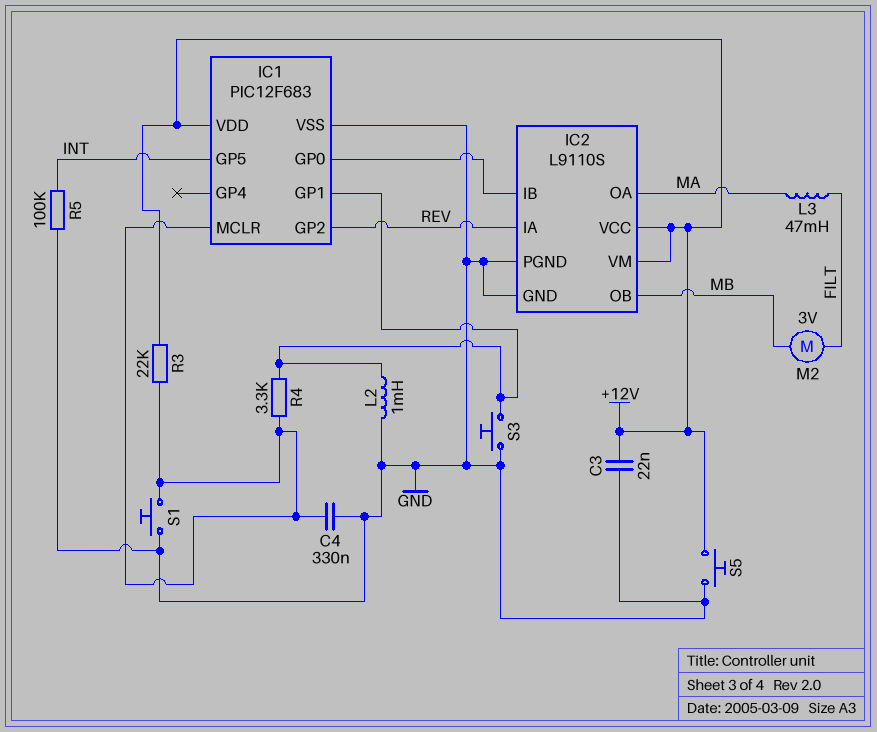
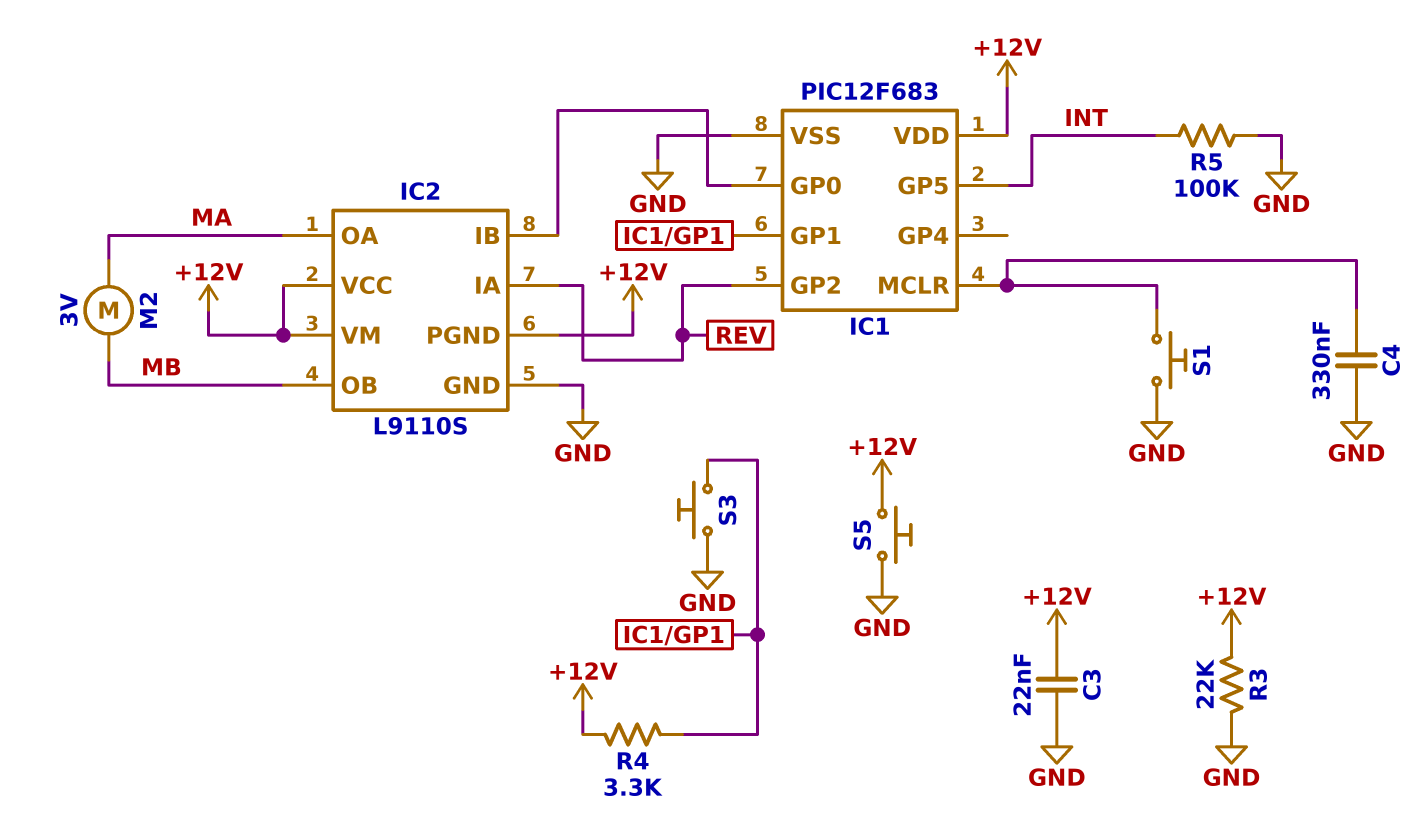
IC2 pin PGND: GND -> +12V
L2: 1mH (GND, IC1/GP1) -> none
L3: 47mH (FILT, MA) -> none
M2: motor 3V (FILT, MB) -> motor 3V (MA, MB)
R3: 22k (+12V, IC1/MCLR) -> 22k (+12V, GND)
R4: 3.3k (IC1/GP1, IC1/MCLR) -> 3.3k (+12V, IC1/GP1)

